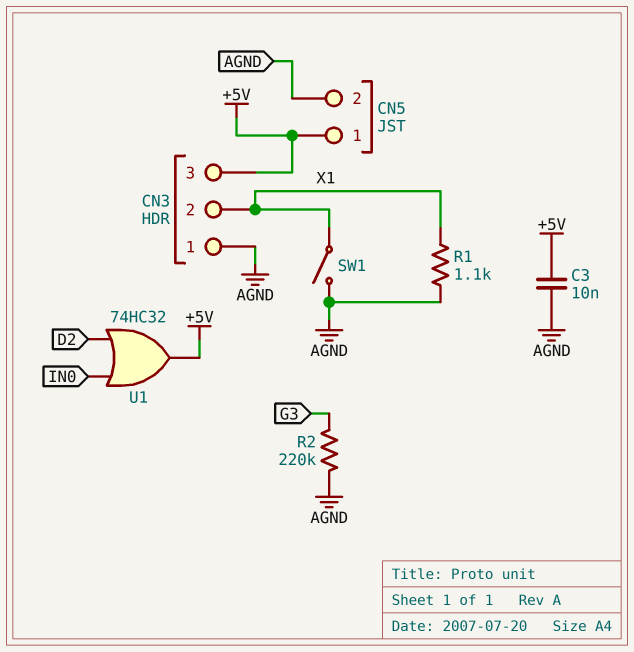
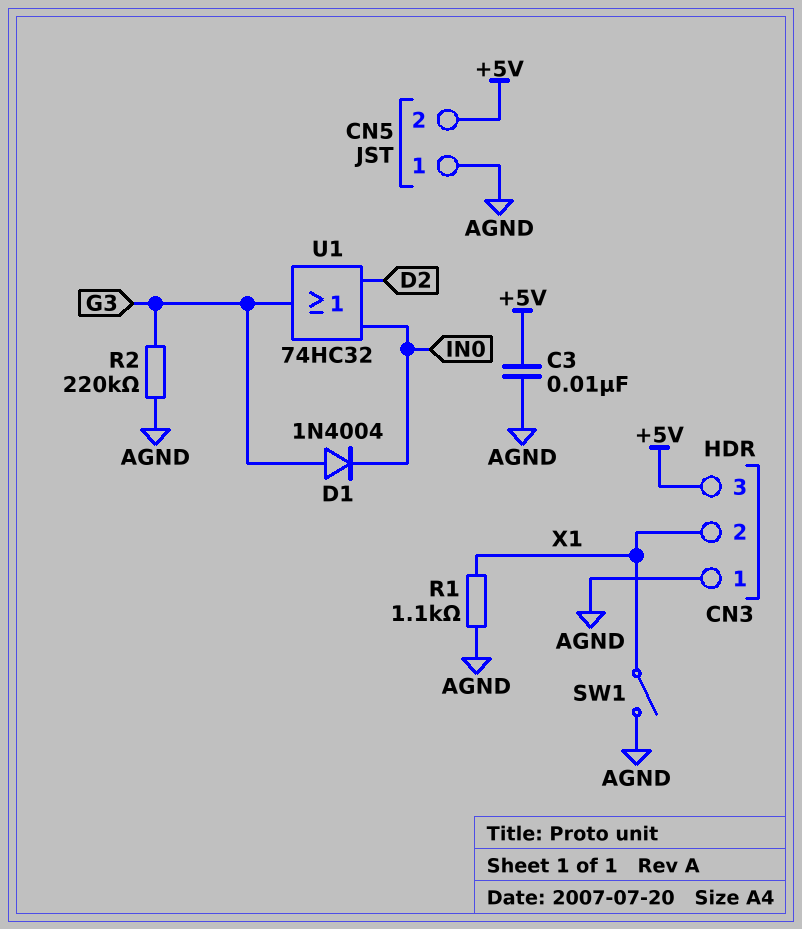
CN5 pin 1: +5V -> AGND
CN5 pin 2: AGND -> +5V
D1: none -> diode 1N4004 (A G3, K IN0)
U1: OR 74HC32 (in D2, in IN0, out +5V) -> OR 74HC32 (in D2, in IN0, out G3)

